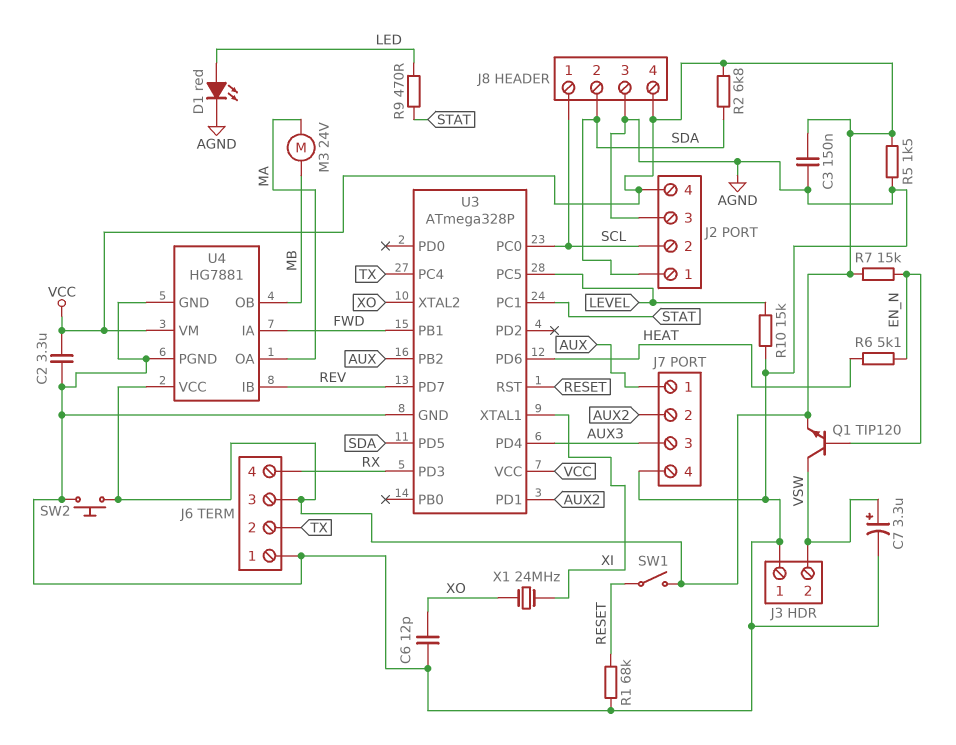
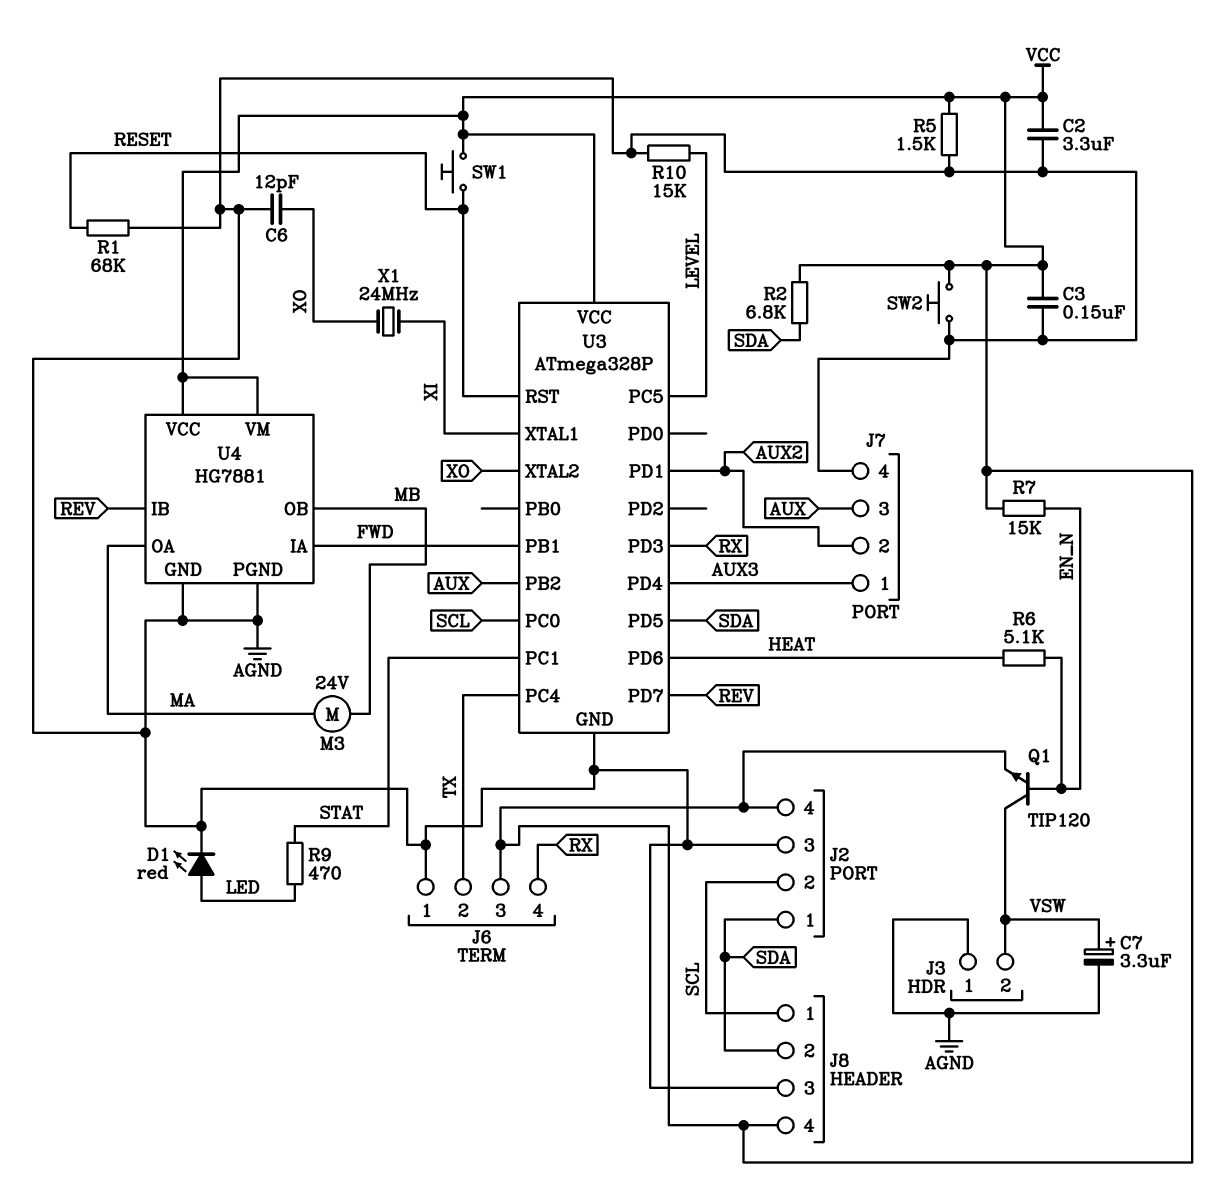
J7 pin 1: AUX -> AUX3
J7 pin 3: AUX3 -> AUX
SW1: switch (RESET, VCC) -> button (RESET, VCC)

